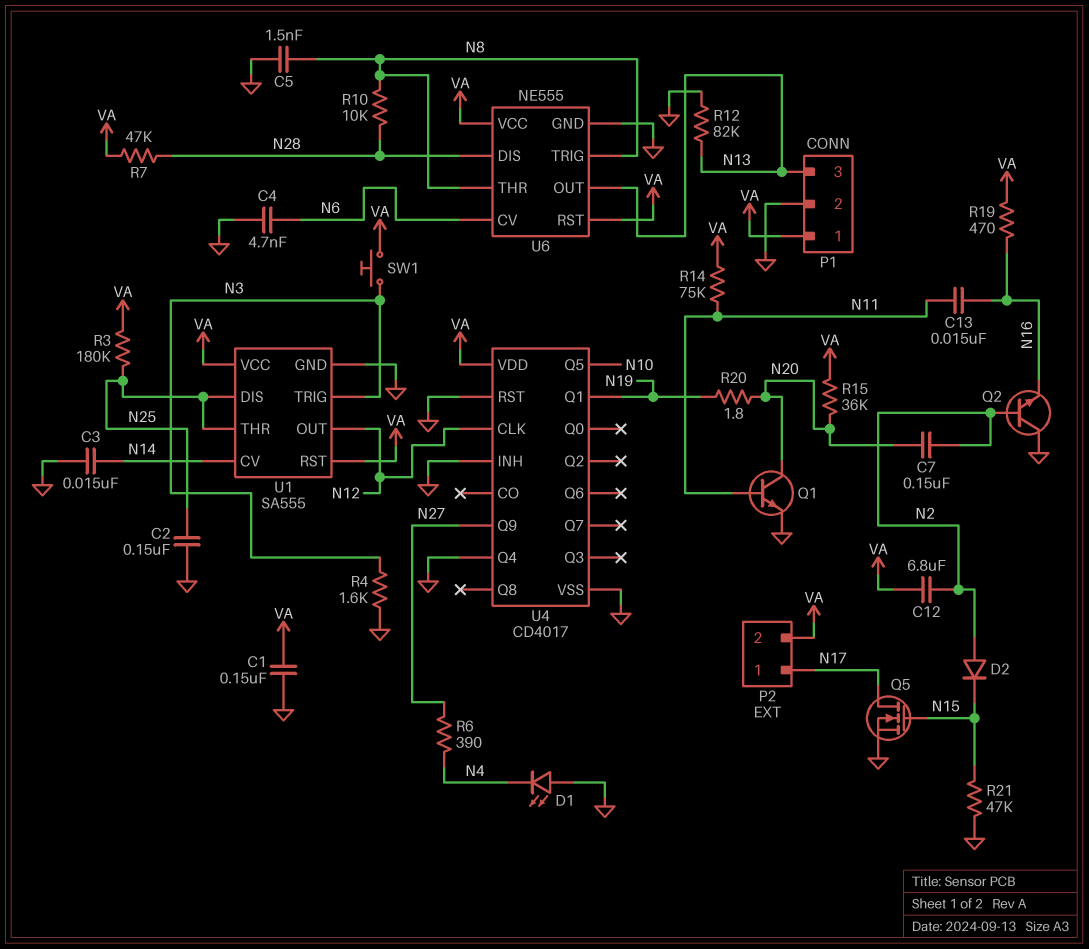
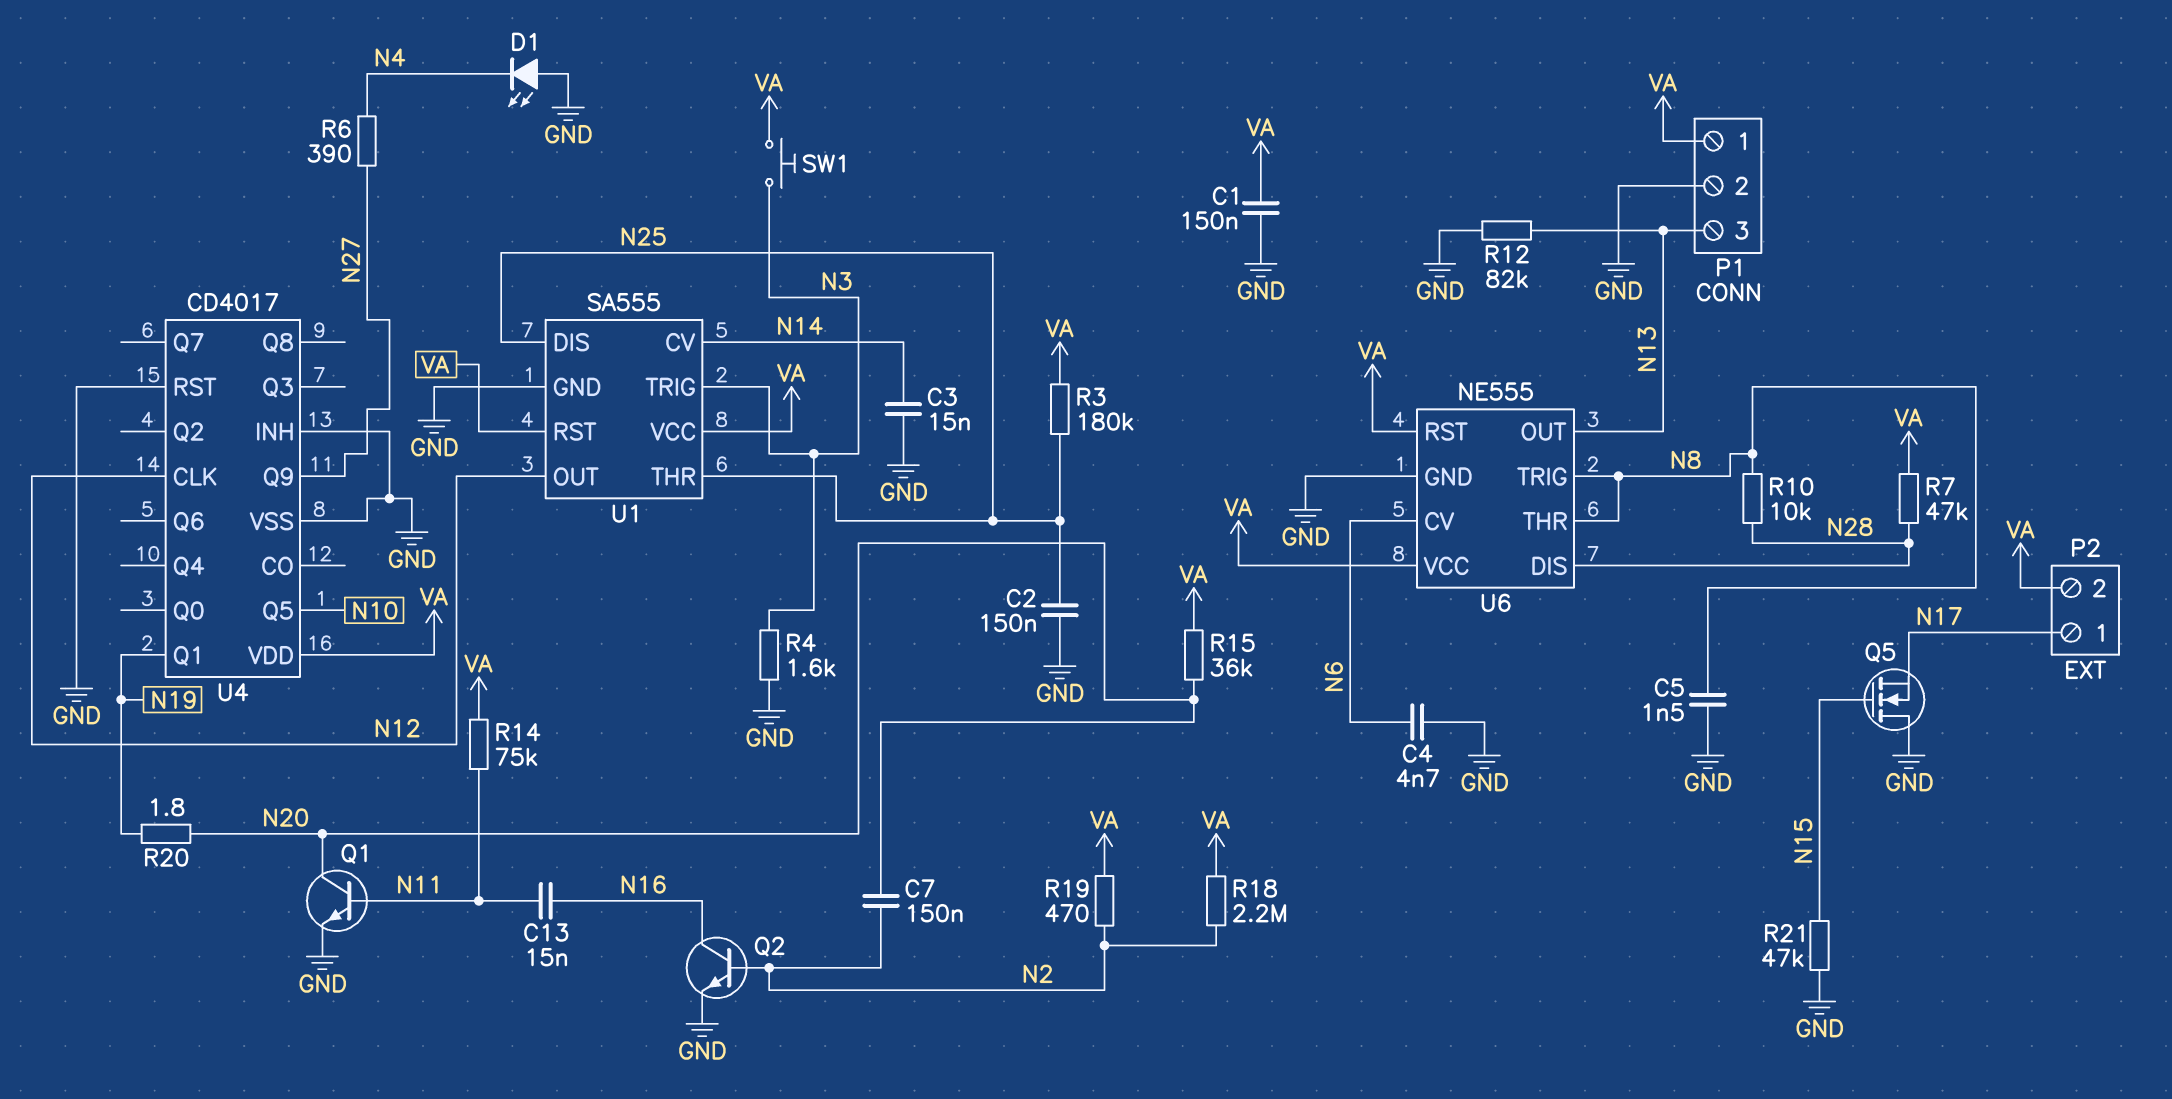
C12: 6.8uF (N2, VA) -> none
D2: diode (A N2, K N15) -> none
Q2: NPN (B N2, C GND, E N16) -> NPN (B N2, C N16, E GND)
Q5: NMOS (G N15, D N17, S GND) -> NMOS (G N15, D GND, S N17)
R18: none -> 2.2M (N2, VA)
R19: 470 (N16, VA) -> 470 (N2, VA)
U4 pin Q4: GND -> none

